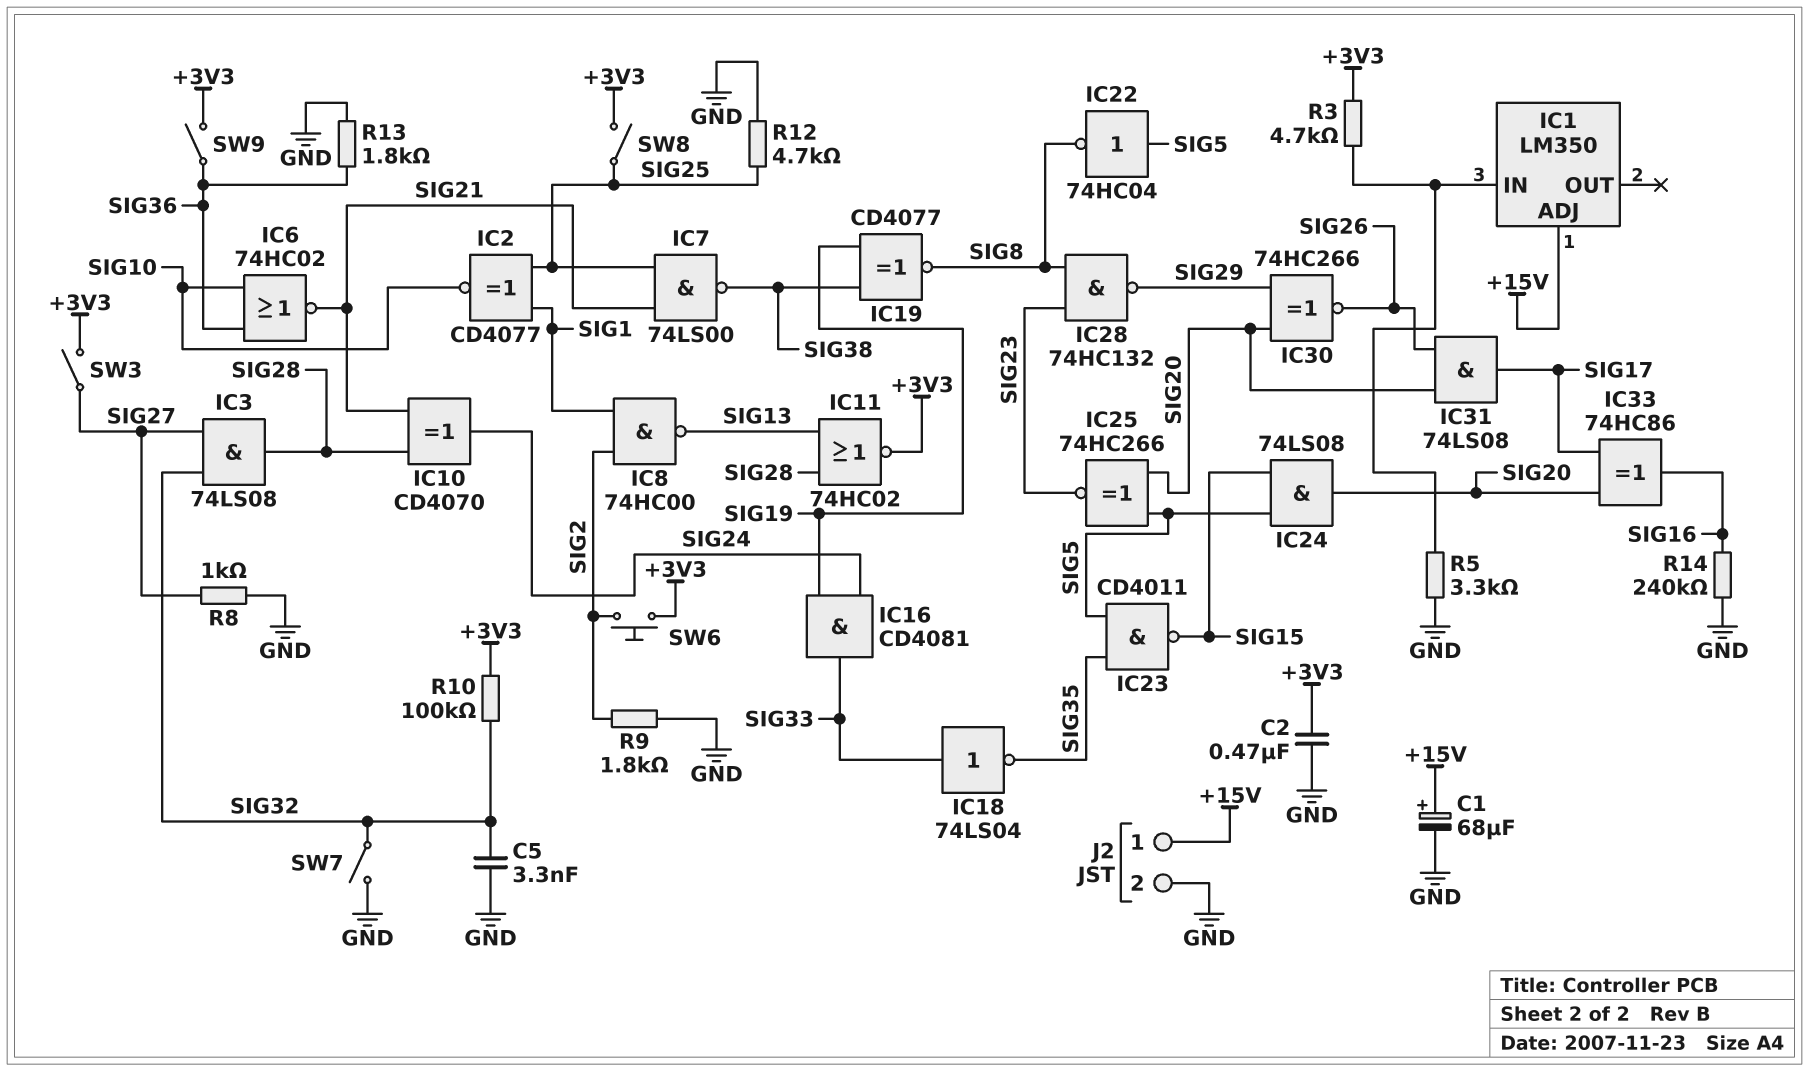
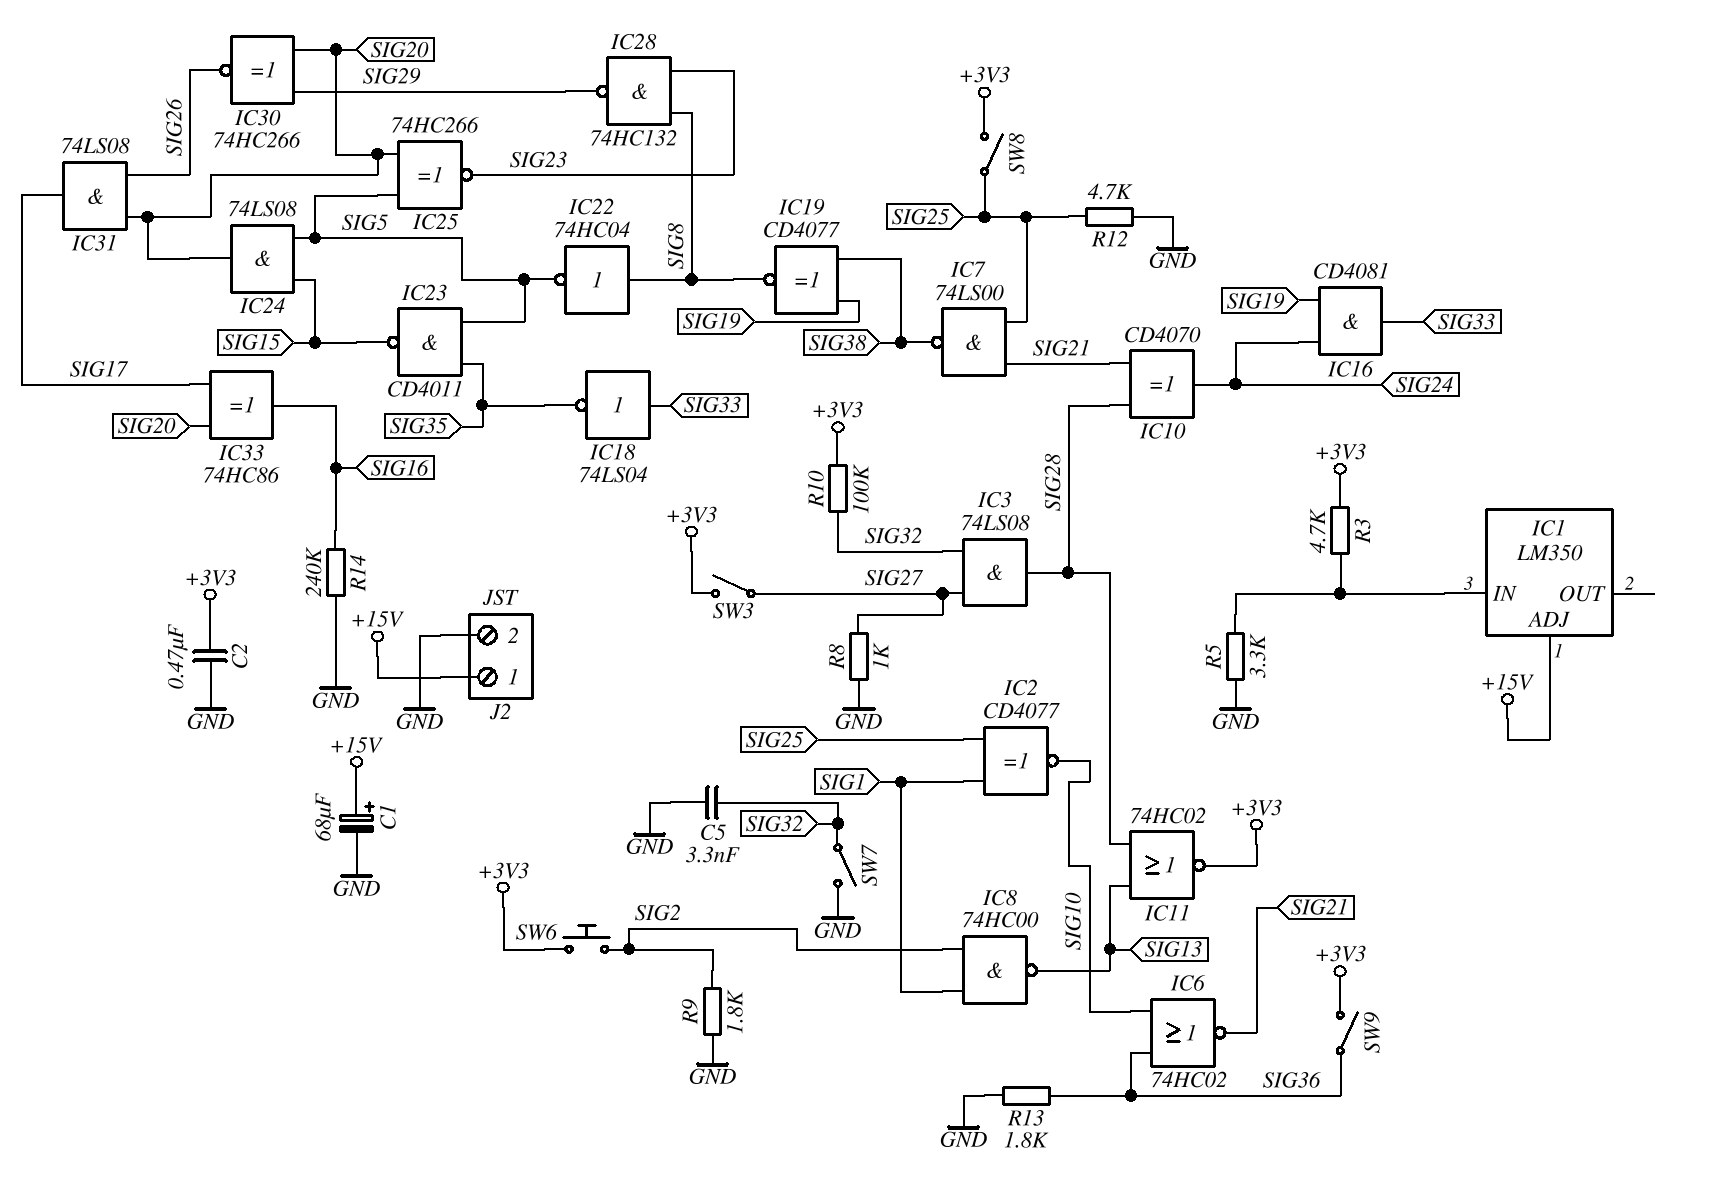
IC22: NOT 74HC04 (in SIG5, out SIG8) -> NOT 74HC04 (in SIG8, out SIG5)

